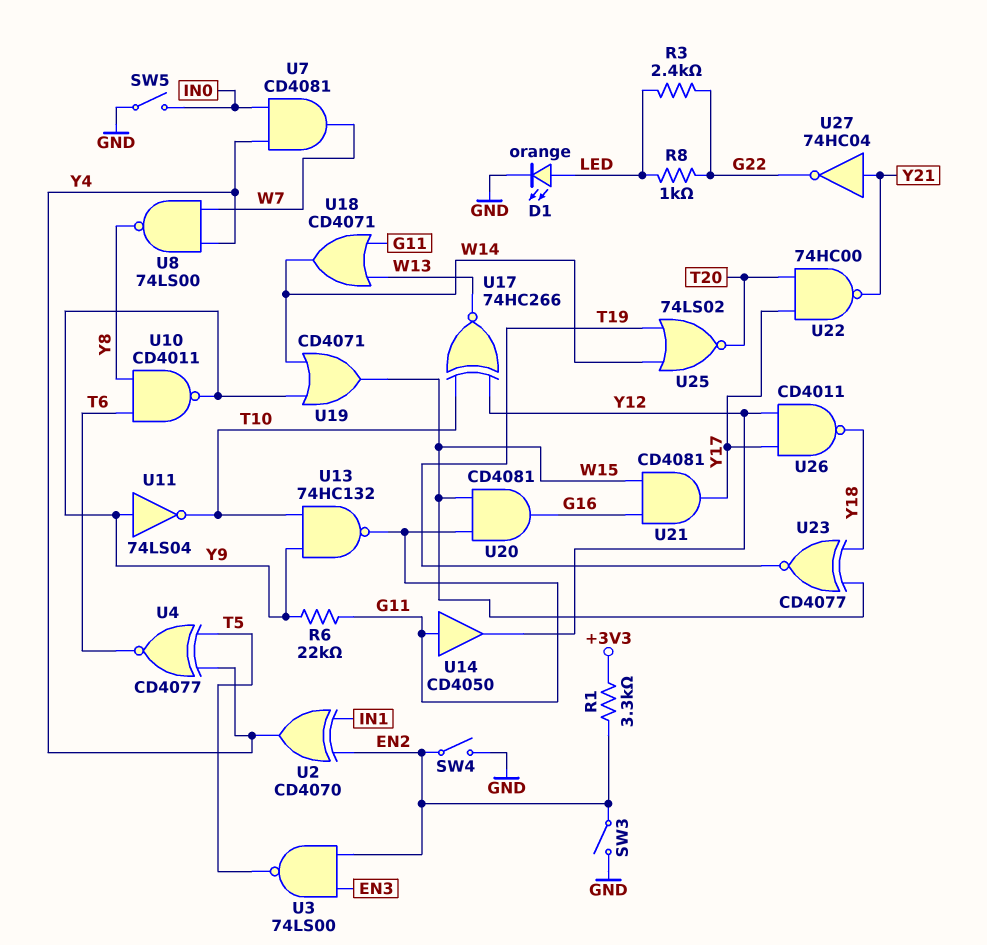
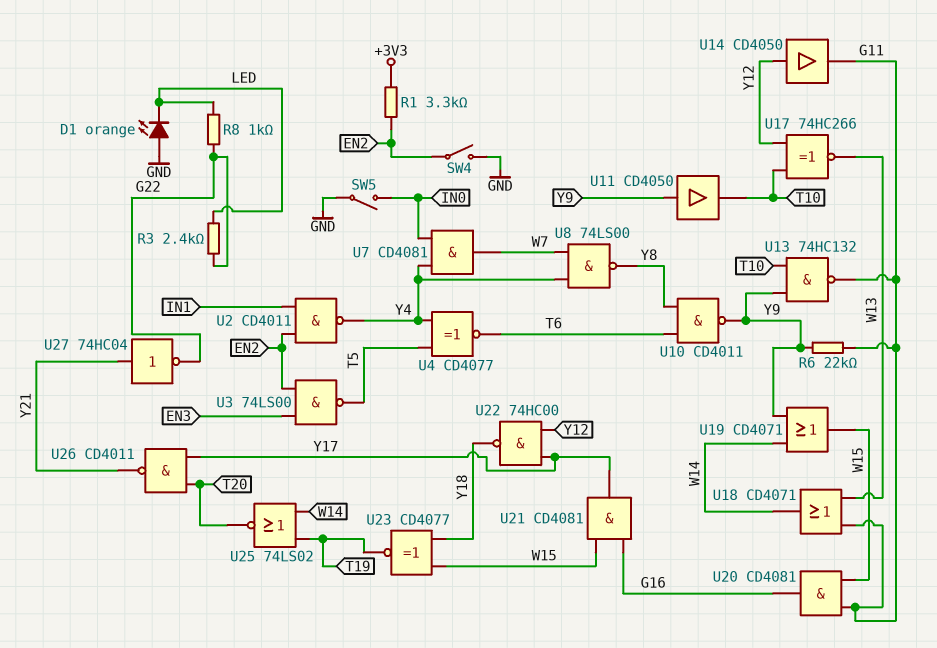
D1: LED orange (A LED, K GND) -> LED orange (A GND, K LED)
SW3: switch (EN2, GND) -> none
U2: XOR CD4070 (in EN2, in IN1, out Y4) -> NAND CD4011 (in EN2, in IN1, out Y4)
U11: NOT 74LS04 (in Y9, out T10) -> buffer CD4050 (in Y9, out T10)
U14: buffer CD4050 (in G11, out Y12) -> buffer CD4050 (in Y12, out G11)
U22: NAND 74HC00 (in T20, in Y17, out Y21) -> NAND 74HC00 (in Y12, in Y17, out Y18)
U26: NAND CD4011 (in Y12, in Y17, out Y18) -> NAND CD4011 (in T20, in Y17, out Y21)

